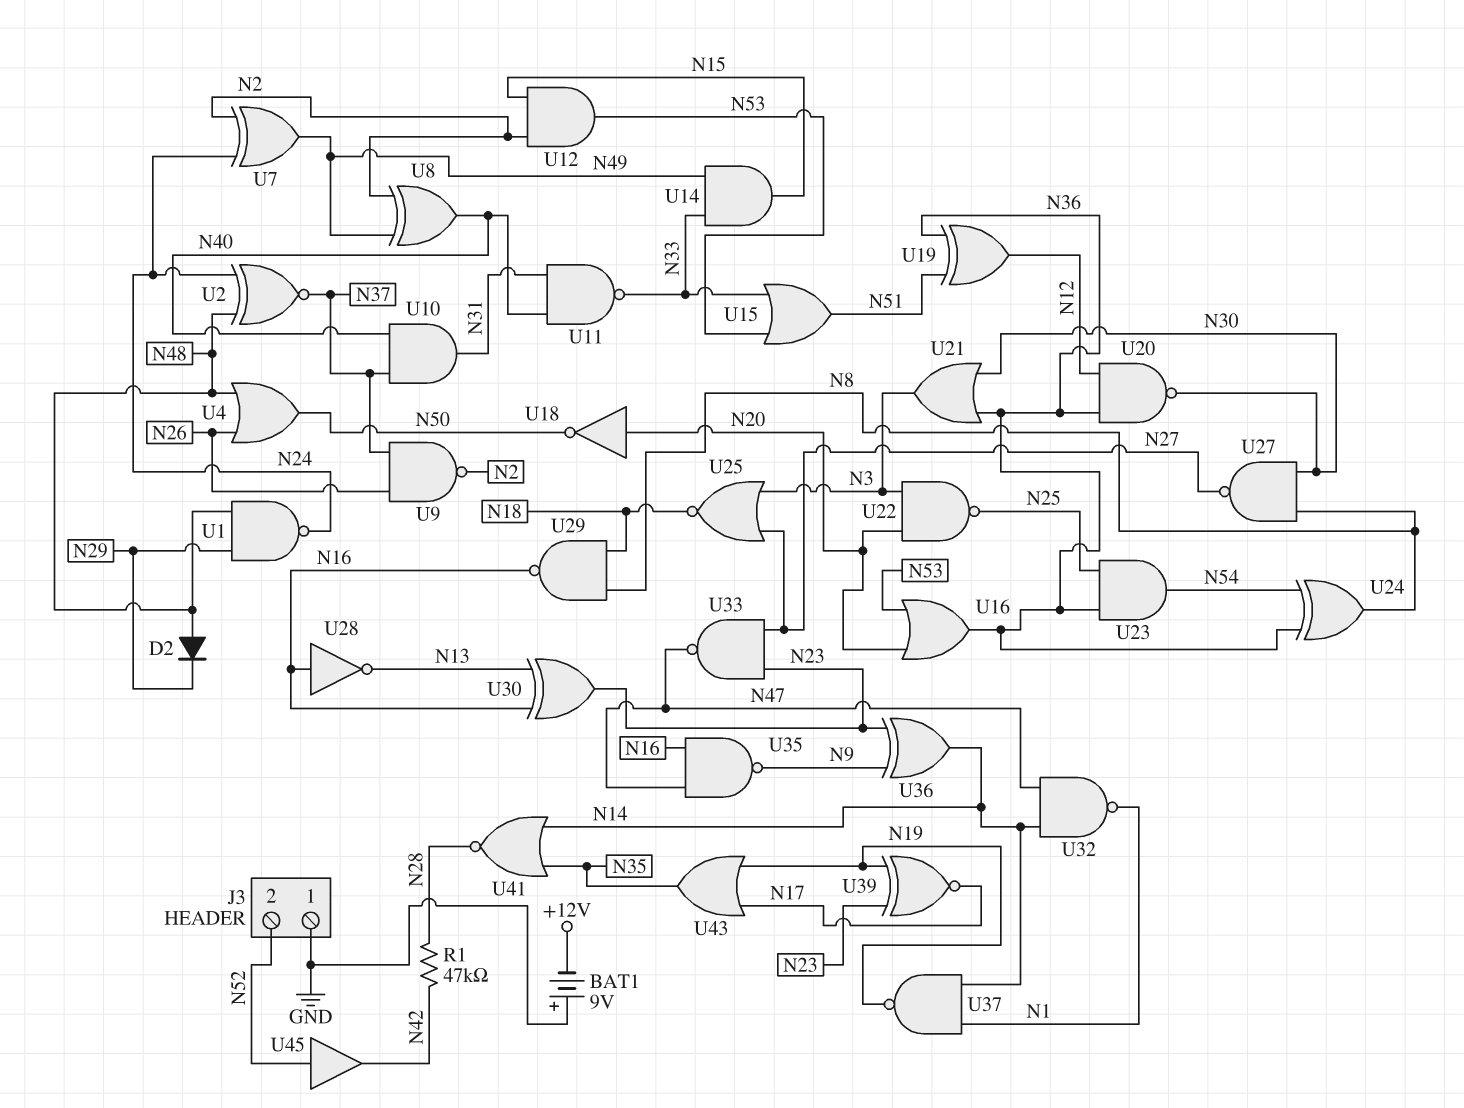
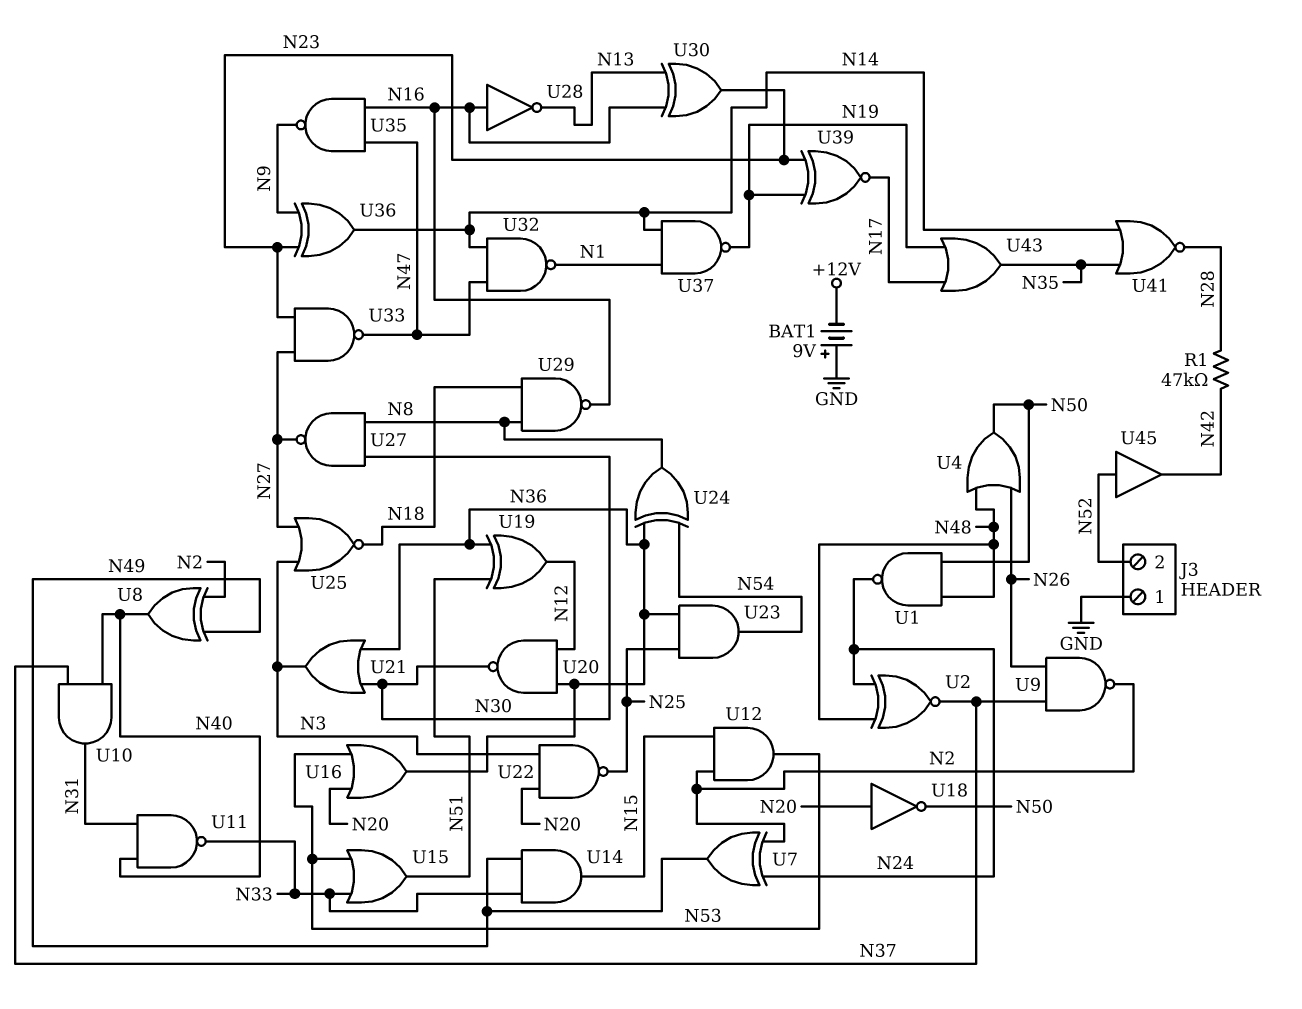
D2: diode (A N48, K N29) -> none
U1: NAND (in N29, in N48, out N24) -> NAND (in N48, in N50, out N24)

